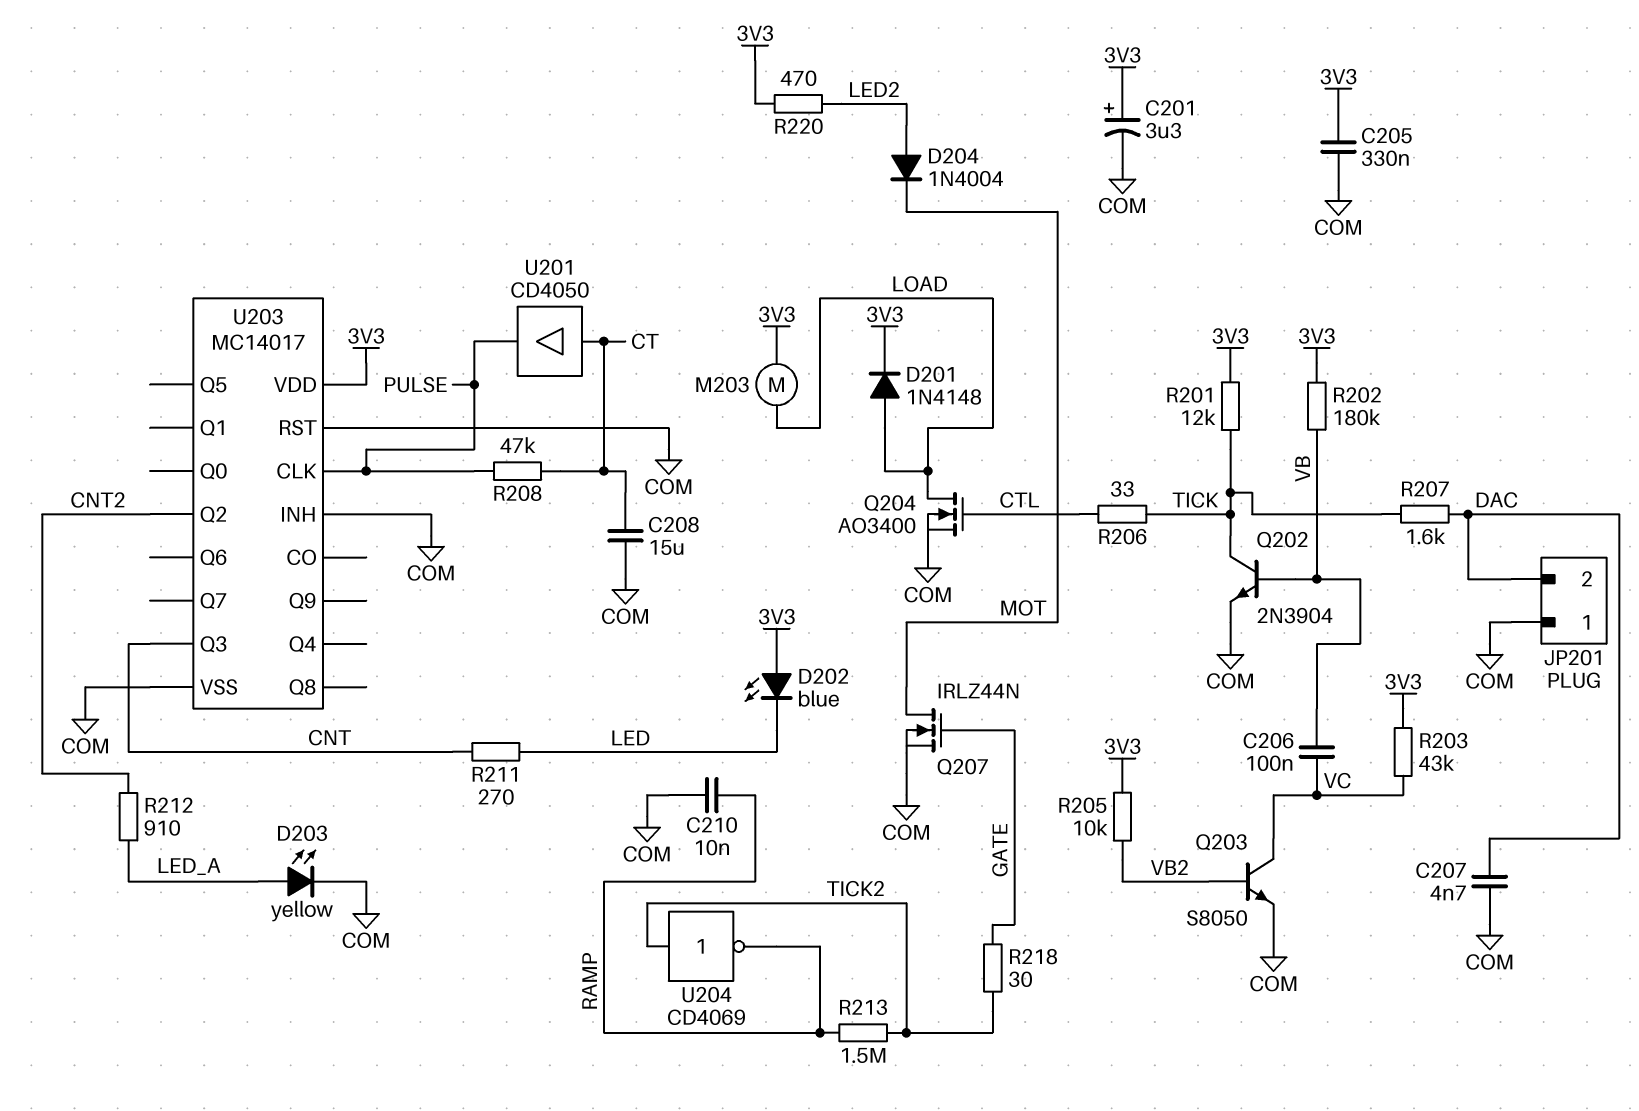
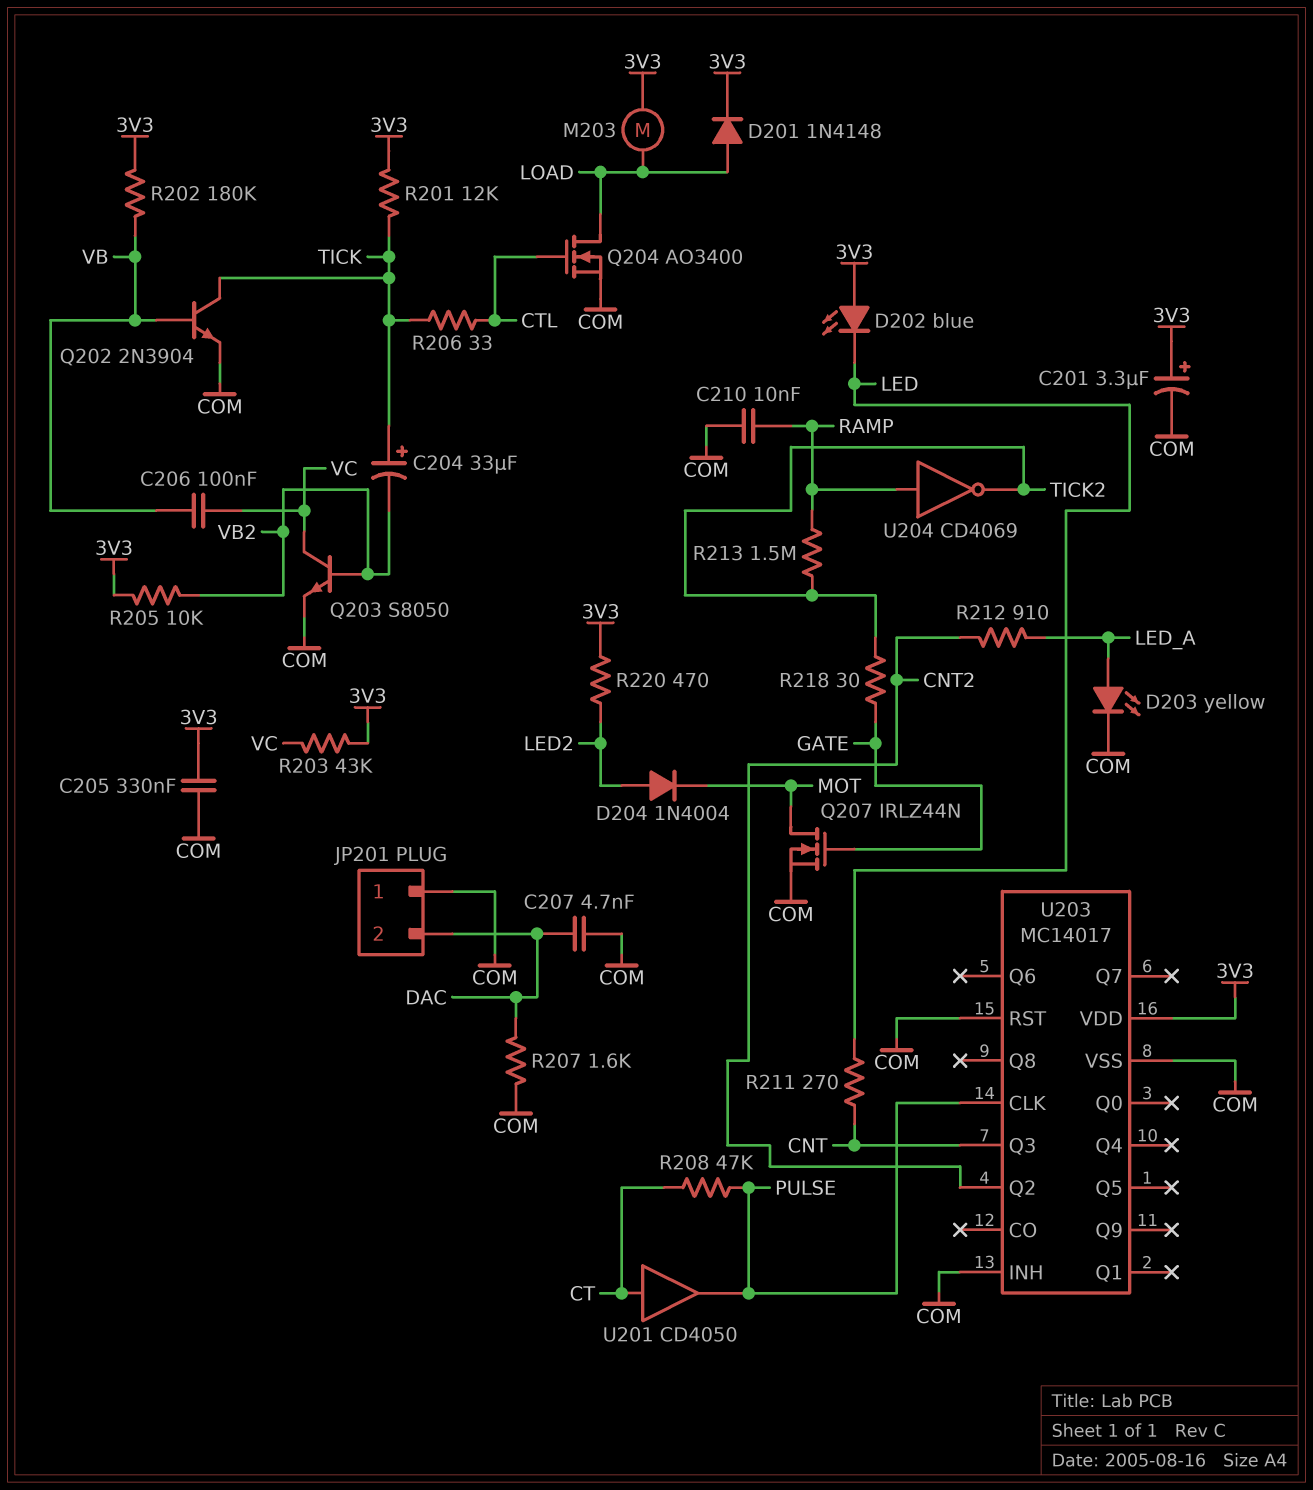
C204: none -> 33uF (plus TICK, minus VB2)
C208: 15uF (COM, CT) -> none
R207: 1.6k (DAC, TICK) -> 1.6k (COM, DAC)
U204: NOT CD4069 (in TICK2, out RAMP) -> NOT CD4069 (in RAMP, out TICK2)

